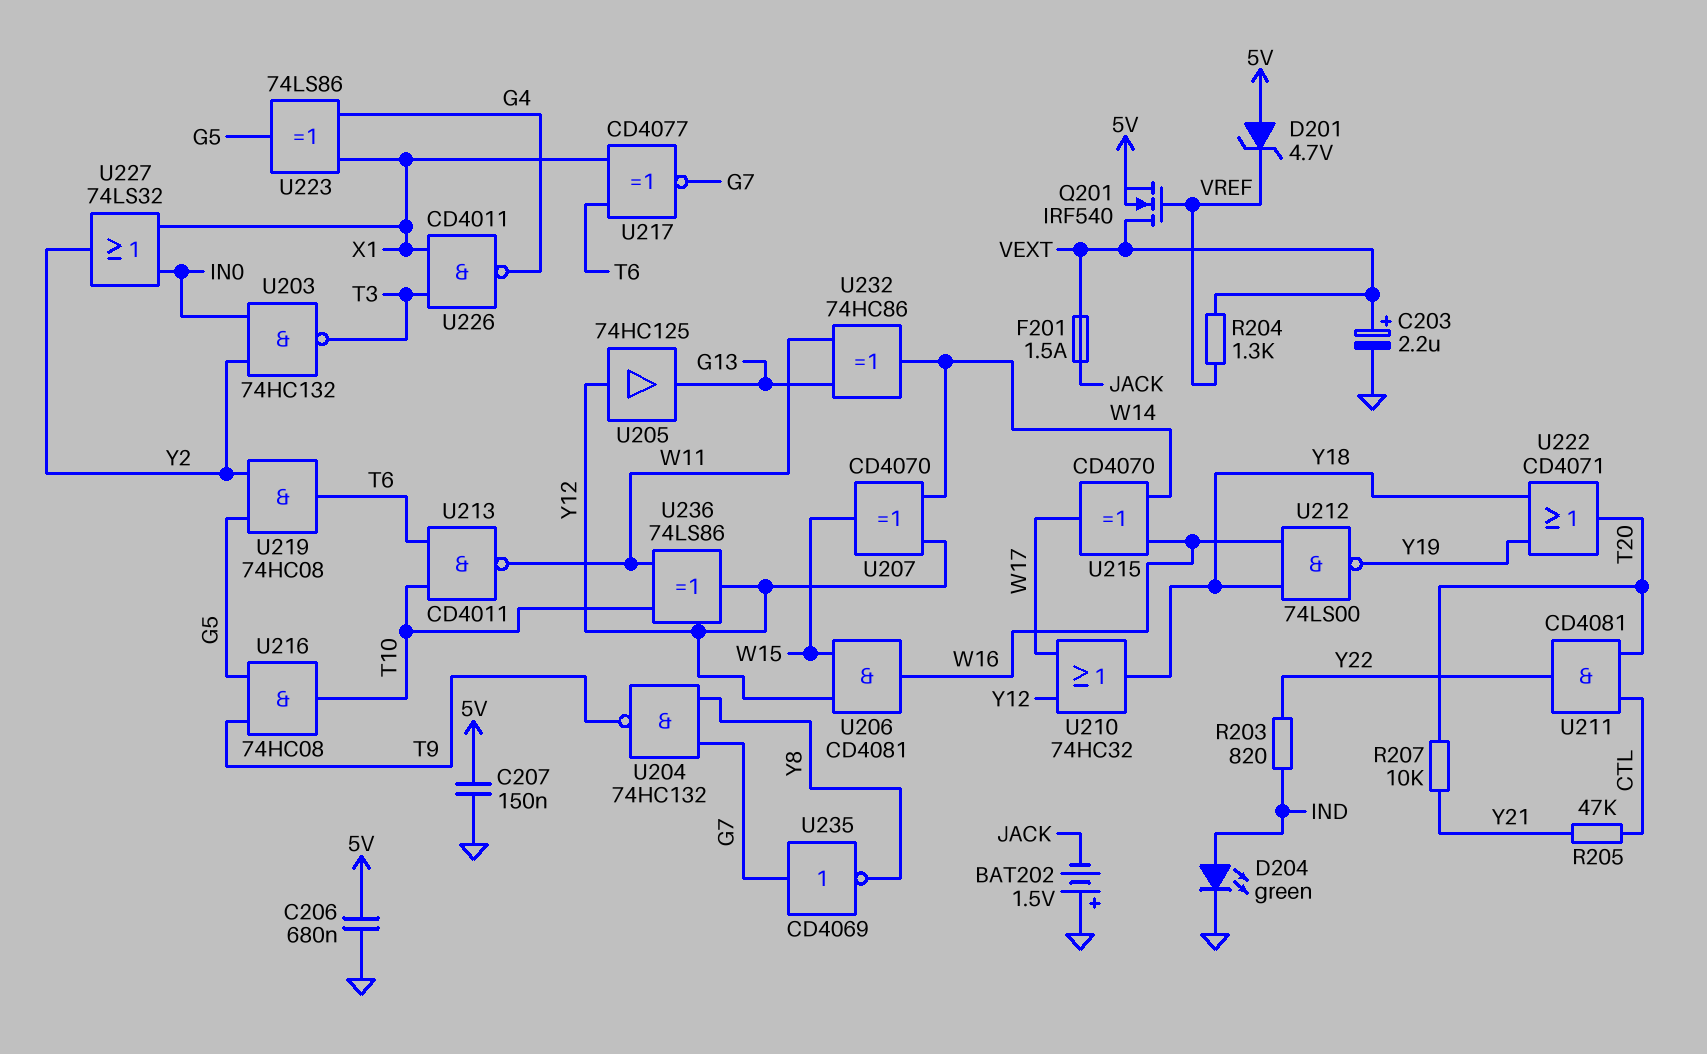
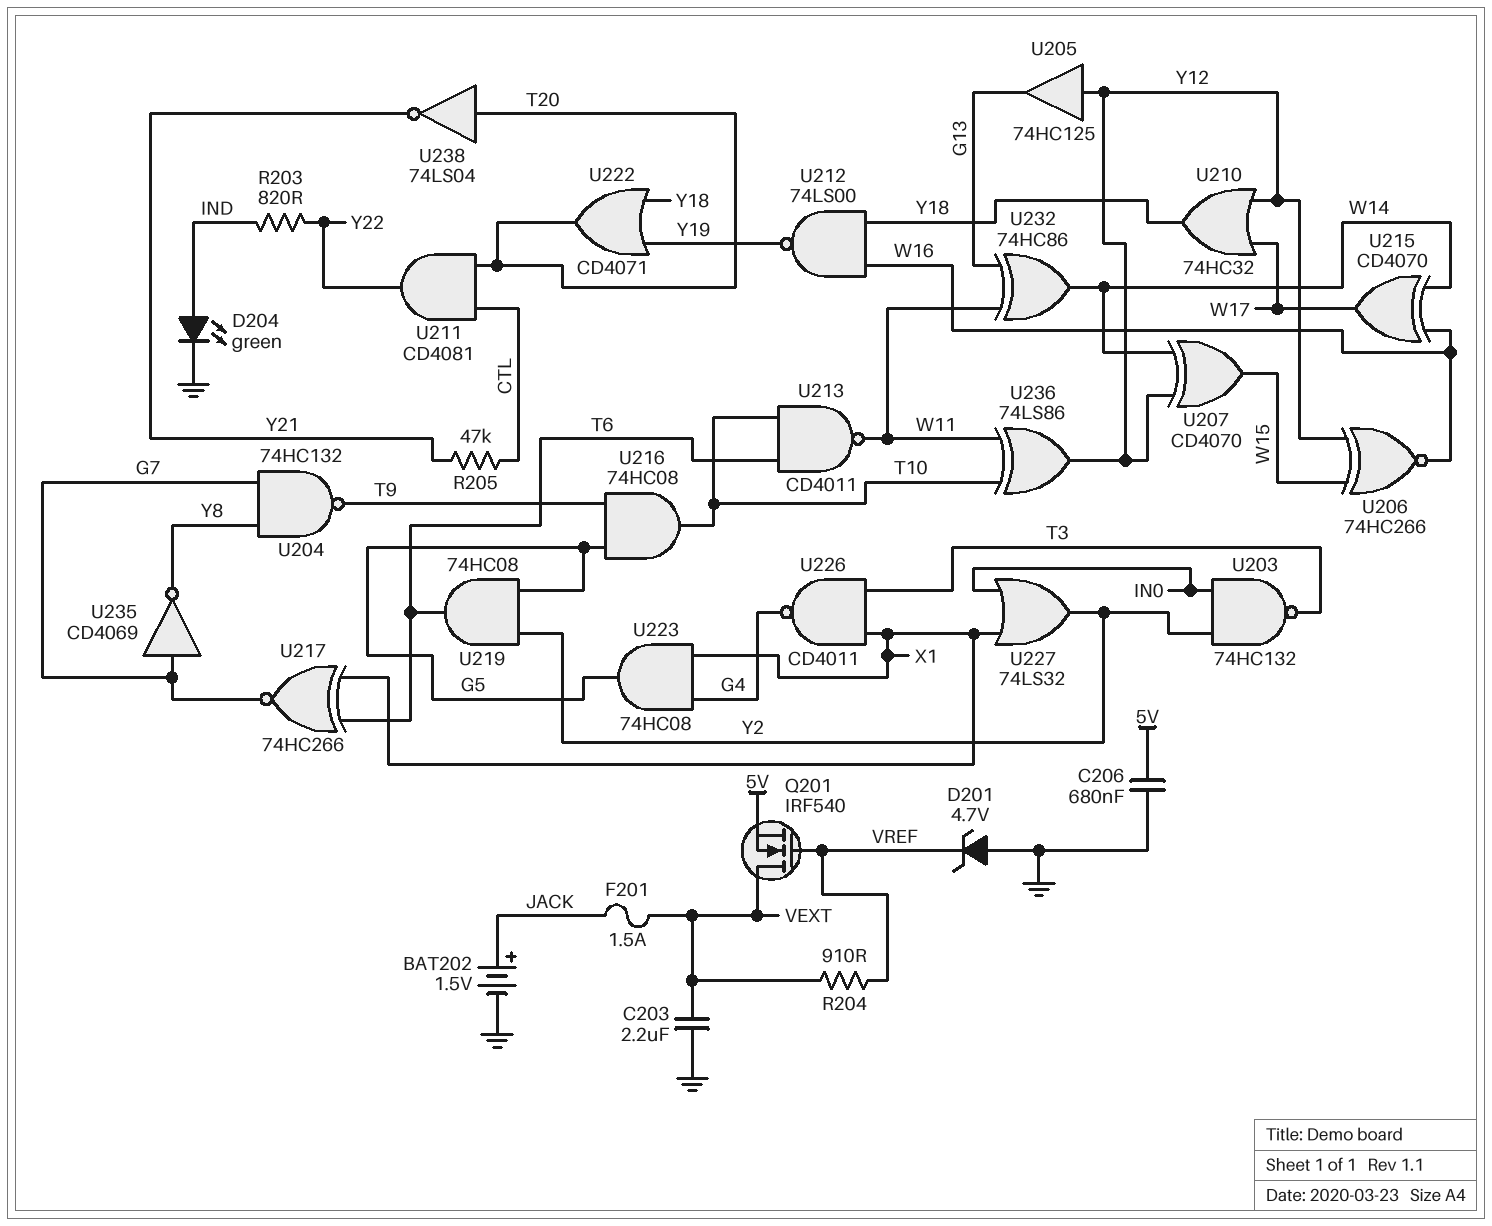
BAT202: 1.5V (plus GND, minus JACK) -> 1.5V (plus JACK, minus GND)
C203: 2.2uF (plus VEXT, minus GND) -> 2.2uF (GND, VEXT)
C207: 150nF (5V, GND) -> none
D201: zener 4.7V (A 5V, K VREF) -> zener 4.7V (A GND, K VREF)
R204: 1.3k (VEXT, VREF) -> 910 (VEXT, VREF)
R207: 10k (T20, Y21) -> none
U206: AND CD4081 (in W15, in Y12, out W16) -> XNOR 74HC266 (in W15, in Y12, out W16)
U217: XNOR CD4077 (in T6, in X1, out G7) -> XNOR 74HC266 (in T6, in X1, out G7)
U223: XOR 74LS86 (in G4, in X1, out G5) -> AND 74HC08 (in G4, in X1, out G5)
U238: none -> NOT 74LS04 (in T20, out Y21)

